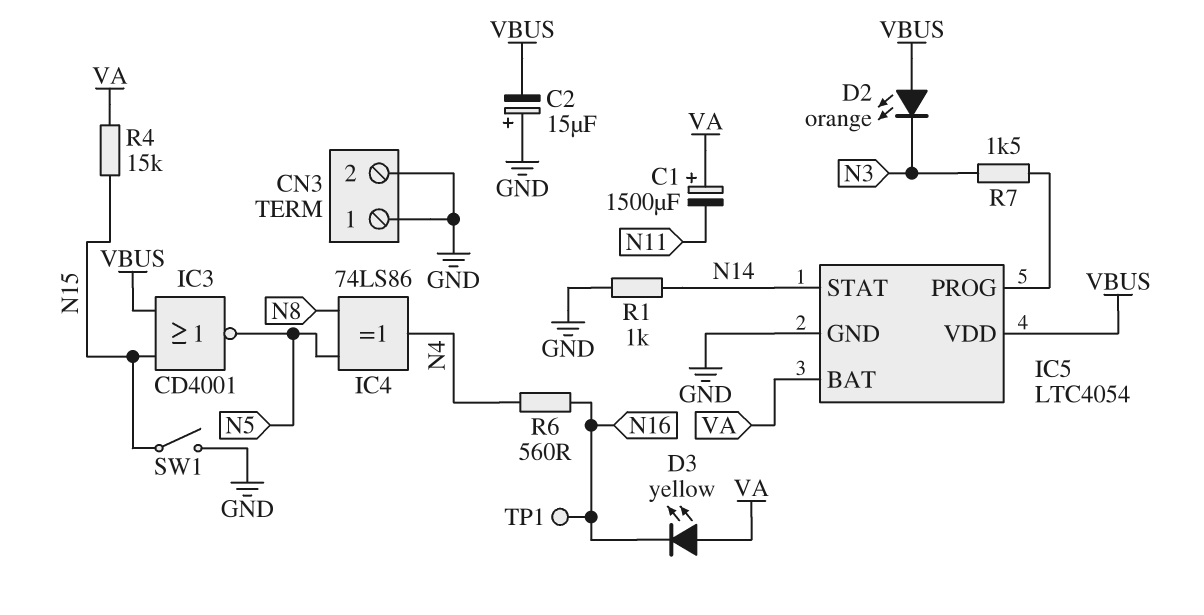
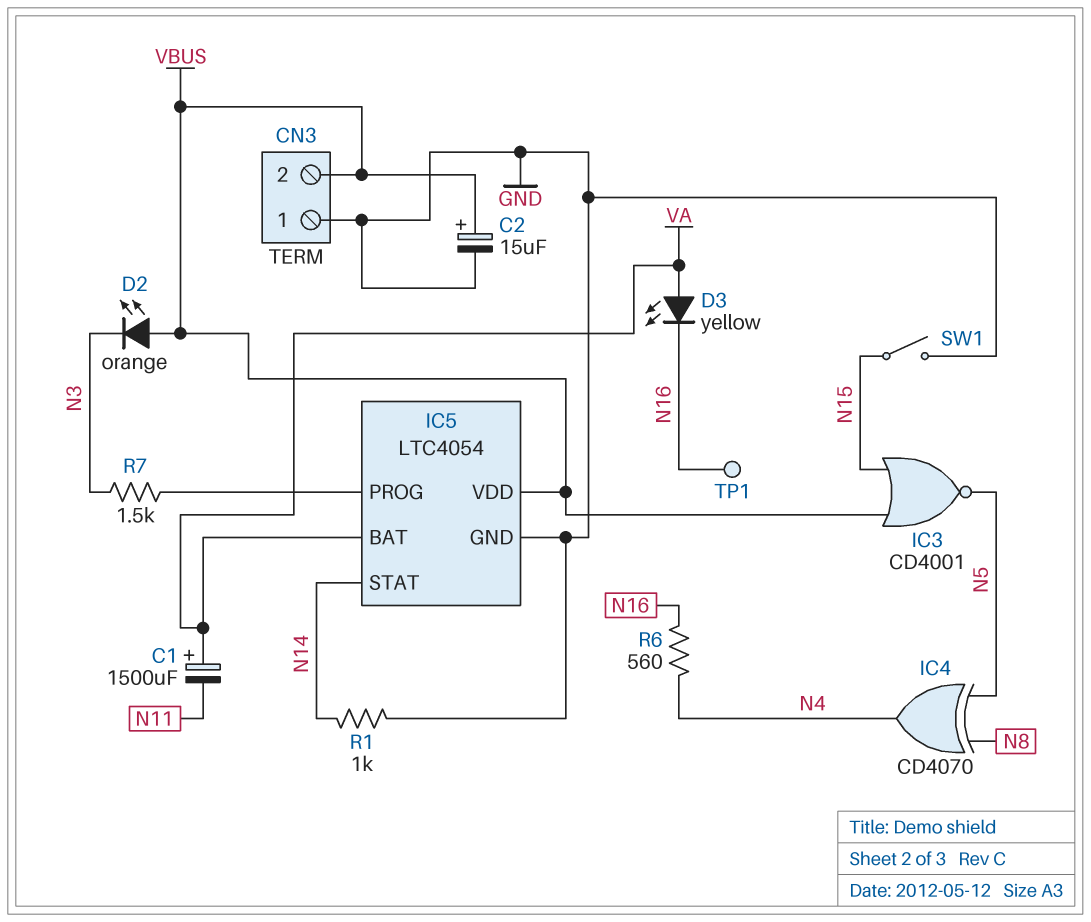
C2: 15uF (plus GND, minus VBUS) -> 15uF (plus VBUS, minus GND)
CN3 pin 2: GND -> VBUS
IC4: XOR 74LS86 (in N5, in N8, out N4) -> XOR CD4070 (in N5, in N8, out N4)
R4: 15k (N15, VA) -> none

